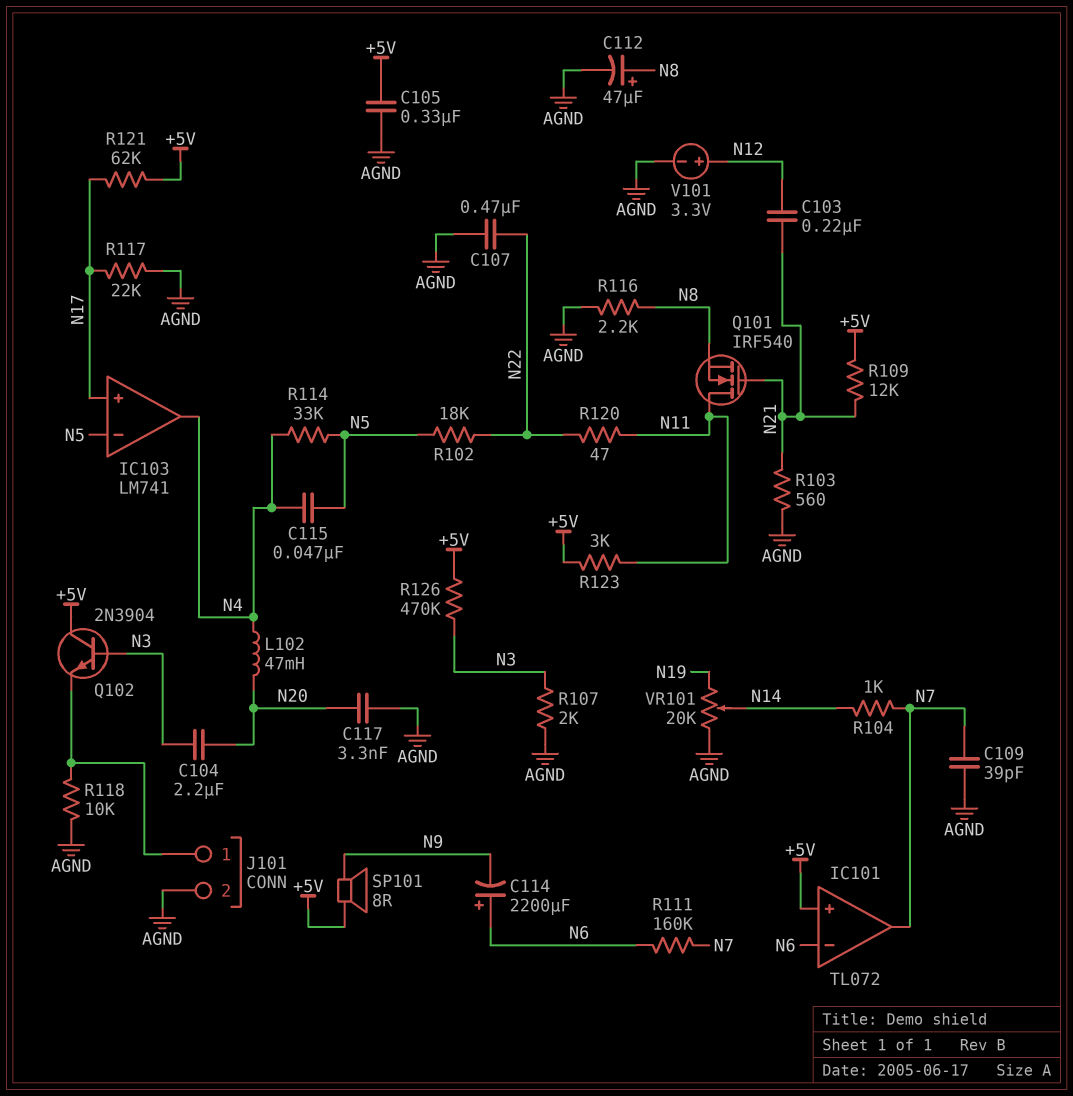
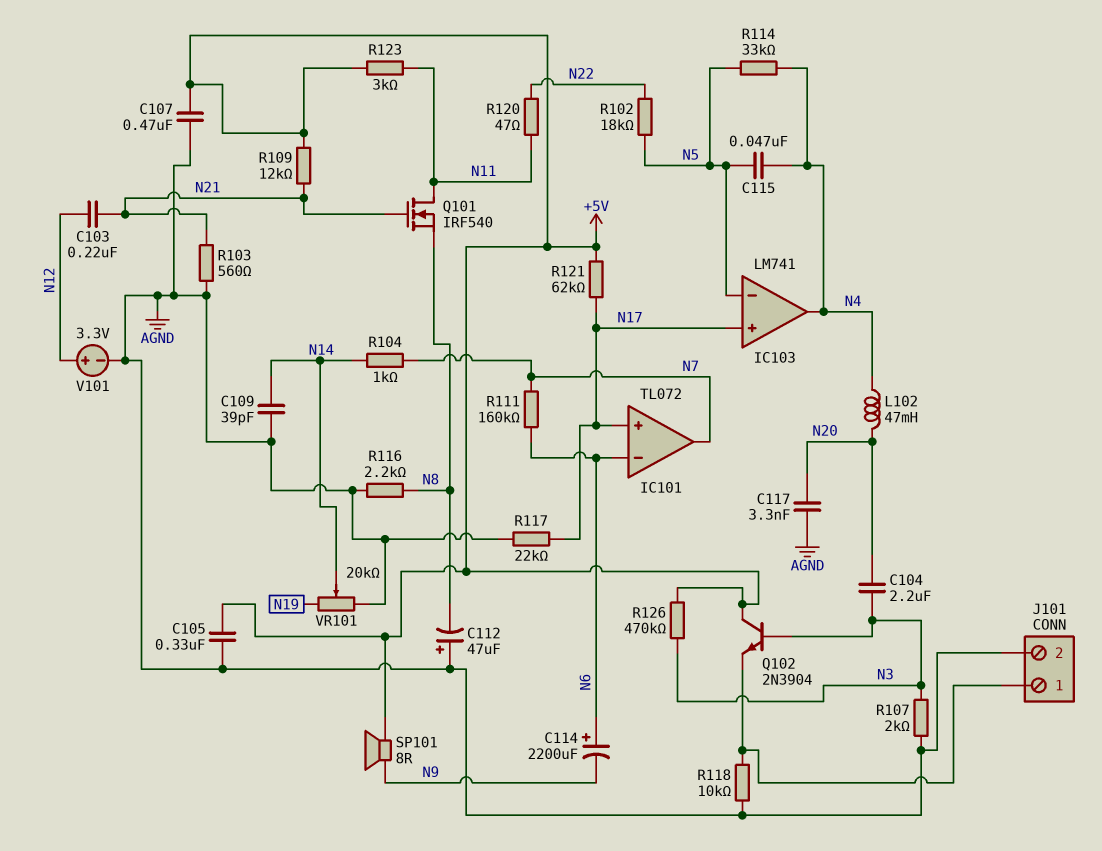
C107: 470nF (AGND, N22) -> 470nF (+5V, AGND)
C109: 39pF (AGND, N7) -> 39pF (AGND, N14)
C112: 47uF (plus N8, minus AGND) -> 47uF (plus AGND, minus N8)
IC101 pin in+: +5V -> N17

